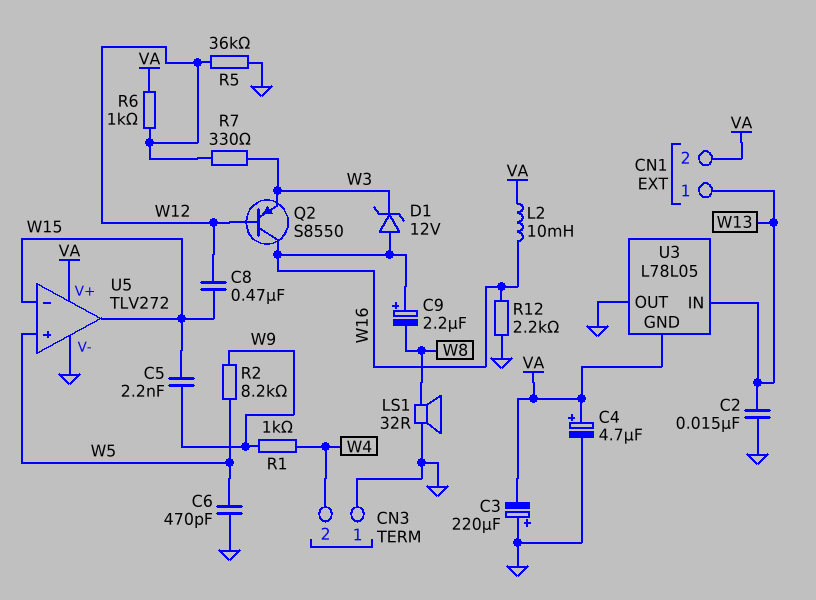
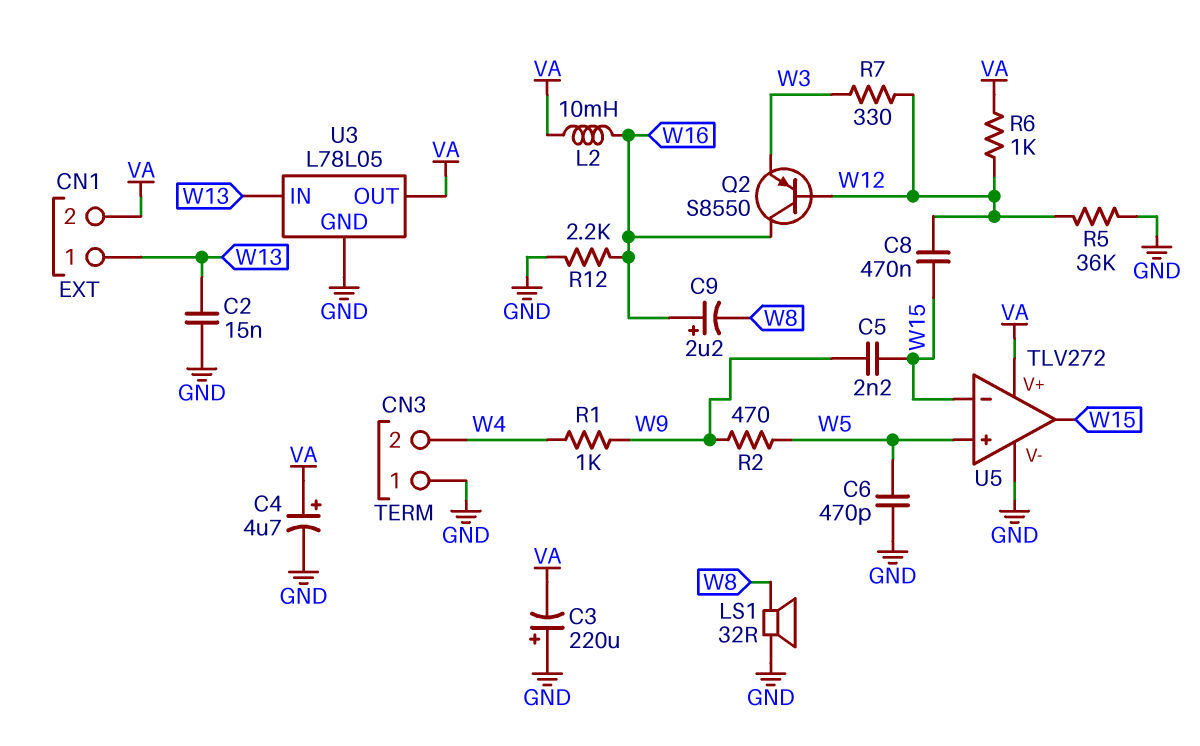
D1: zener 12V (A W16, K W3) -> none
R2: 8.2k (W5, W9) -> 470 (W5, W9)
U3 pin GND: VA -> GND
U3 pin OUT: GND -> VA

